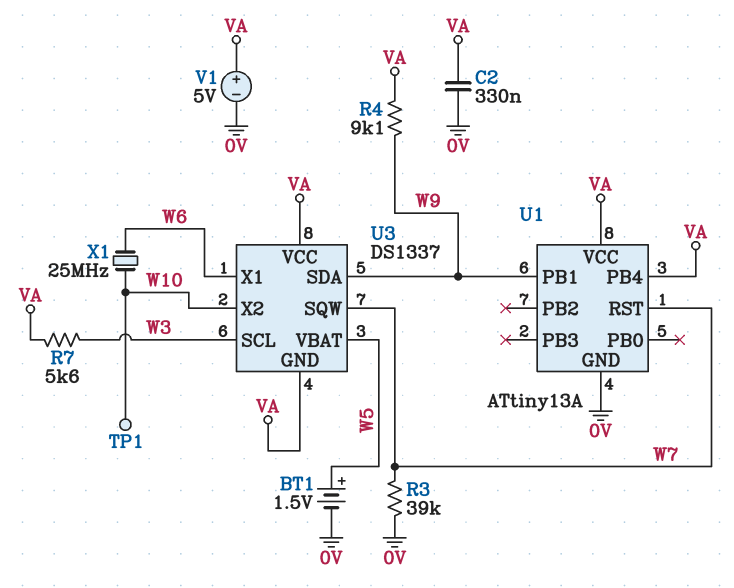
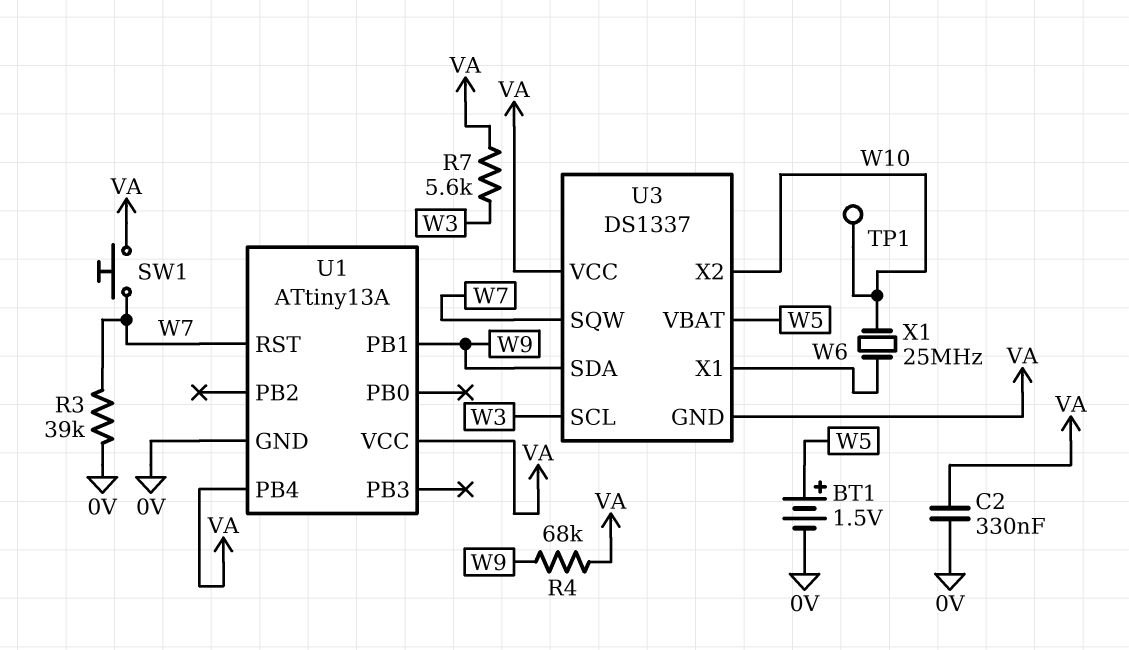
R4: 9.1k (VA, W9) -> 68k (VA, W9)
SW1: none -> button (VA, W7)
V1: 5V (plus VA, minus 0V) -> none

